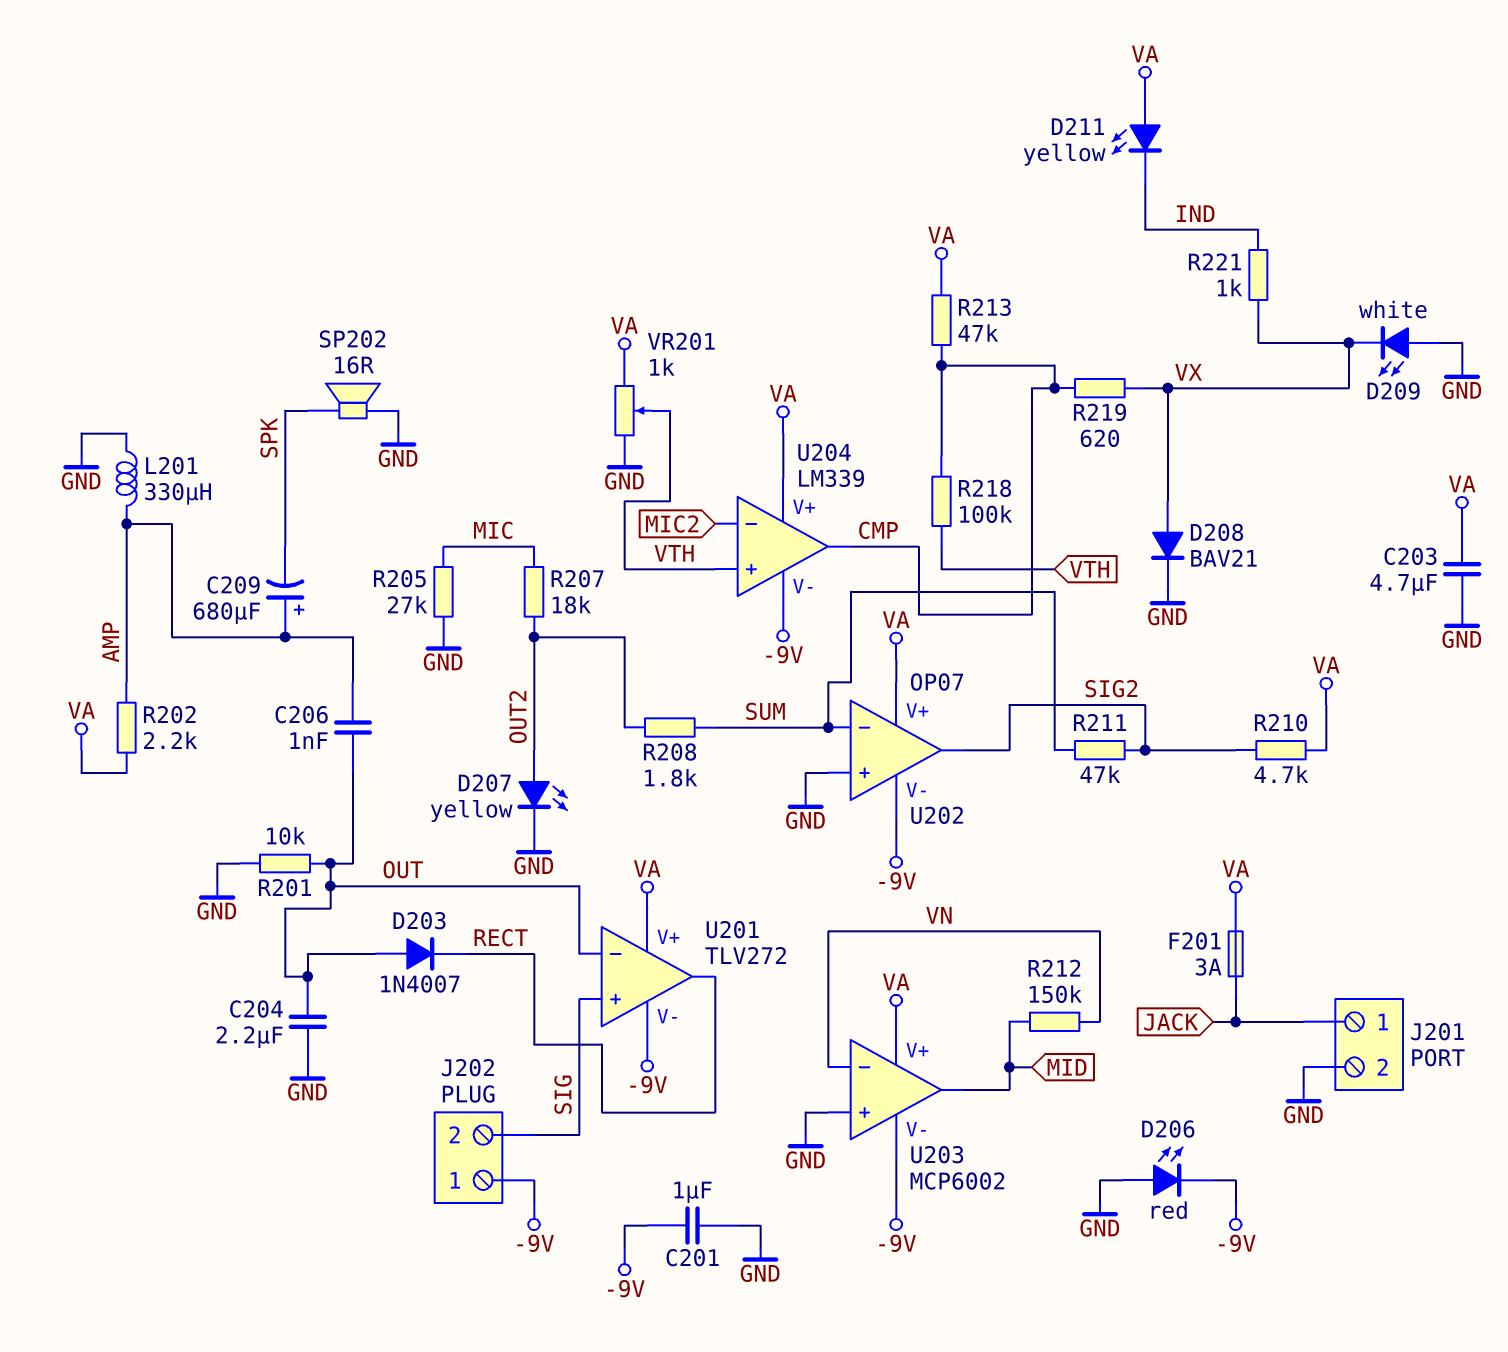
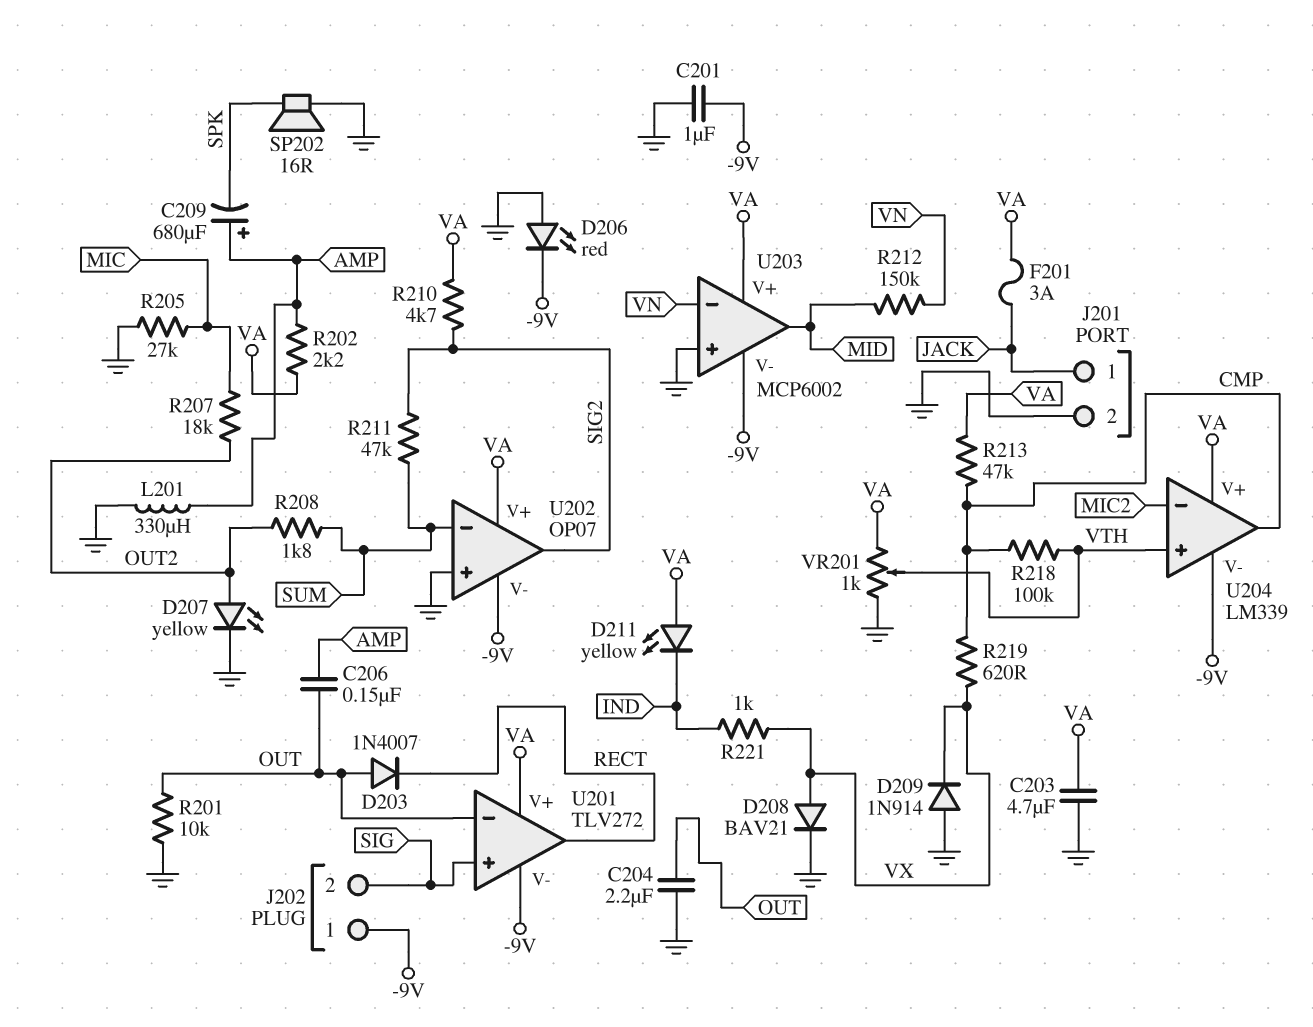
C206: 1nF (AMP, OUT) -> 150nF (AMP, OUT)
D209: LED white (A GND, K VX) -> diode 1N914 (A GND, K VX)

